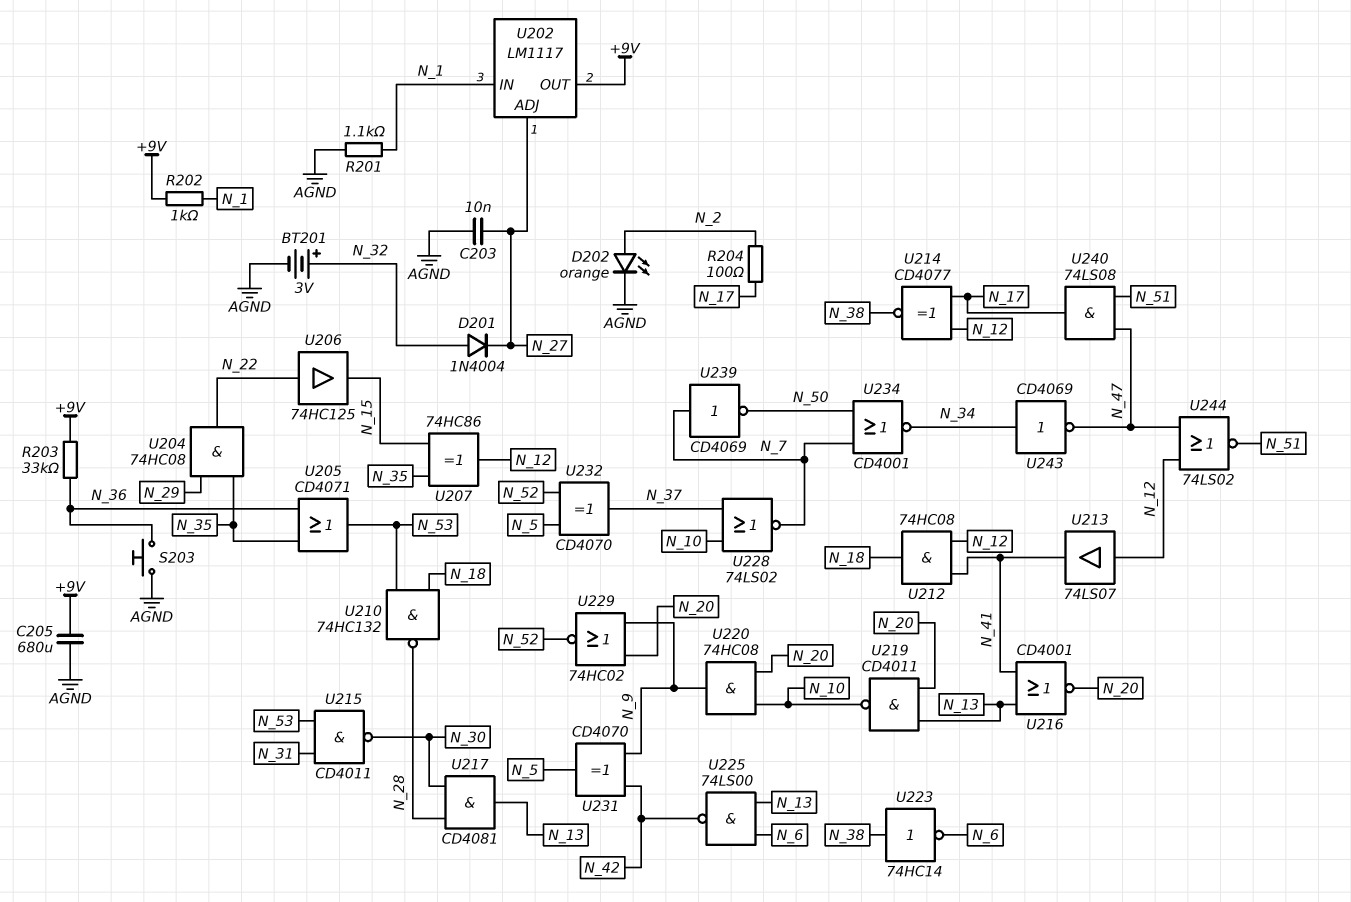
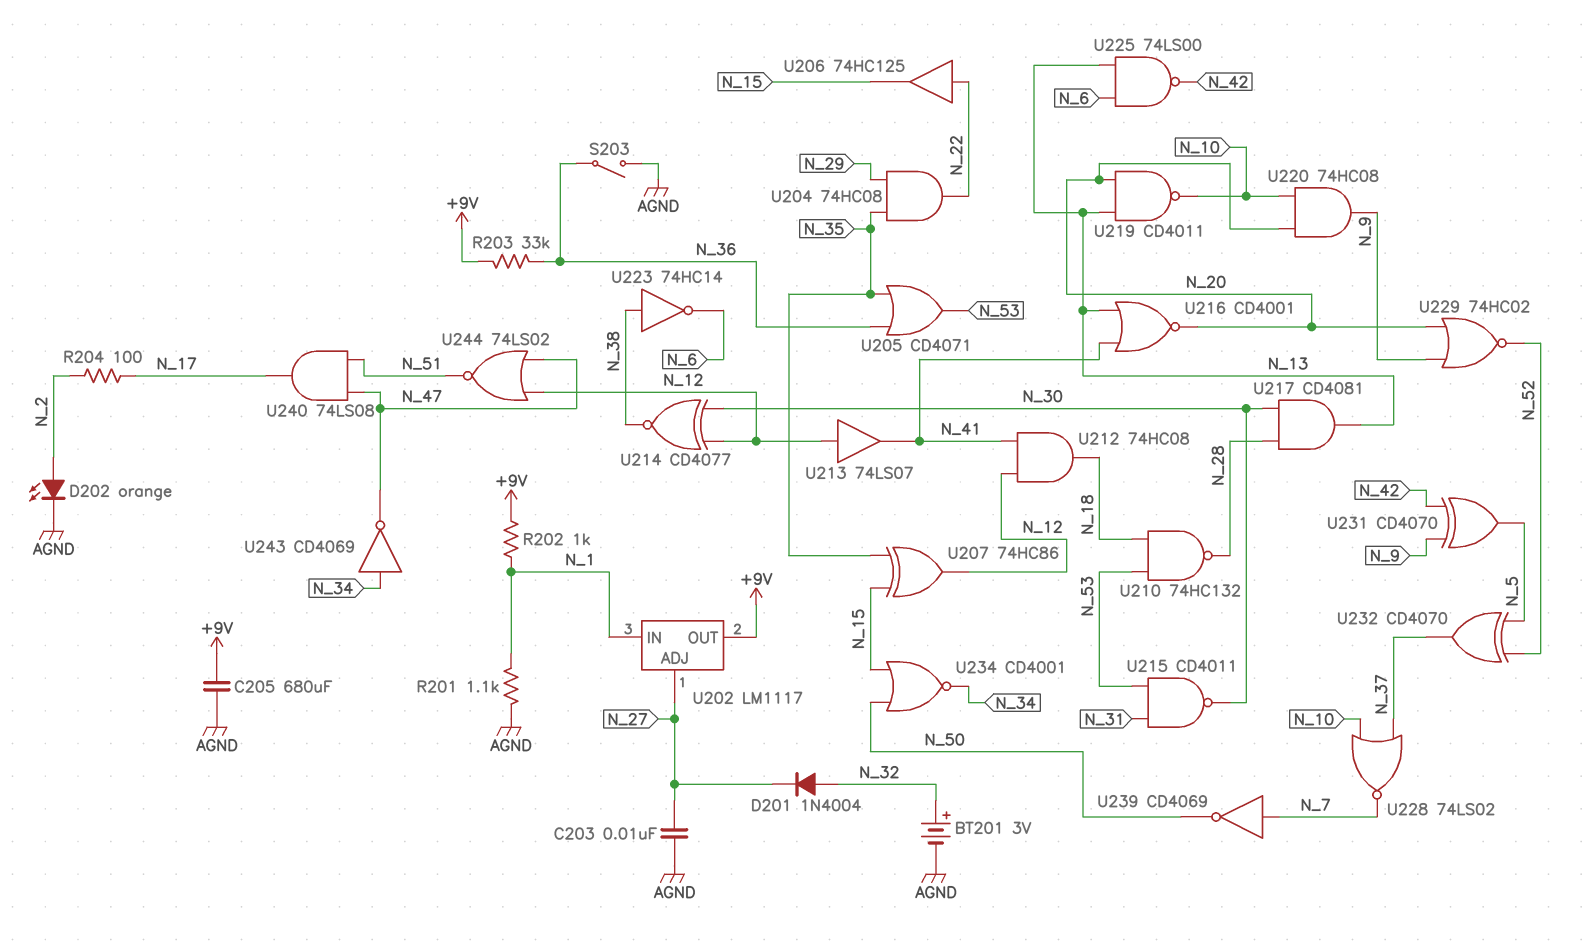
S203: button (AGND, N_36) -> switch (AGND, N_36)
U214: XNOR CD4077 (in N_12, in N_17, out N_38) -> XNOR CD4077 (in N_12, in N_30, out N_38)
U234: NOR CD4001 (in N_7, in N_50, out N_34) -> NOR CD4001 (in N_15, in N_50, out N_34)

